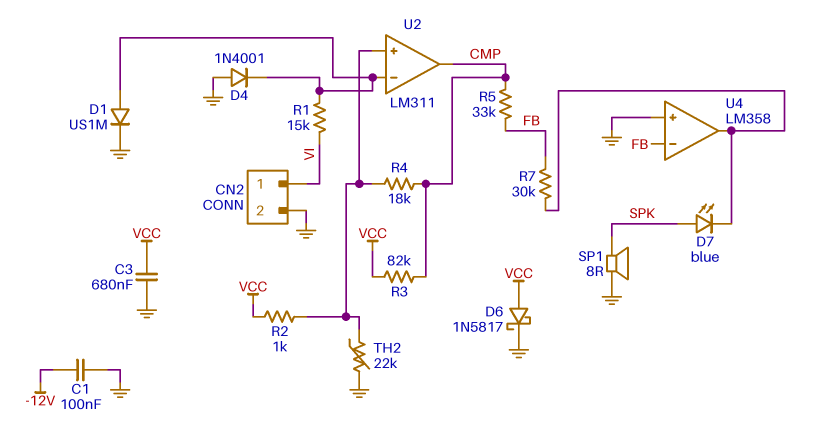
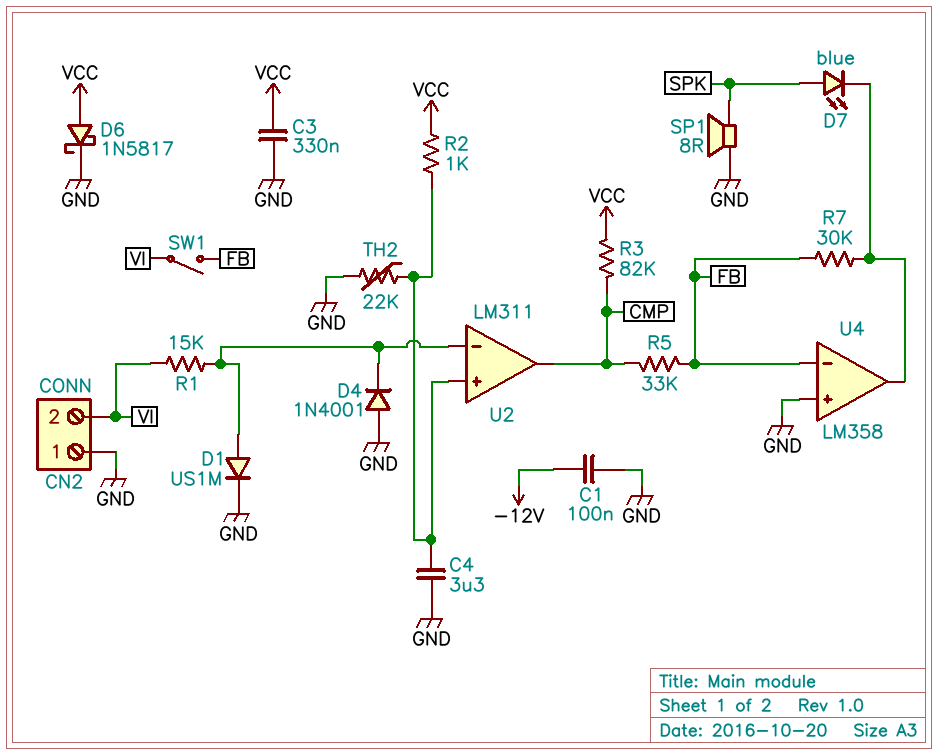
C3: 680nF (GND, VCC) -> 330nF (GND, VCC)
C4: none -> 3.3uF (GND, U2/in+)
CN2 pin 1: VI -> GND
CN2 pin 2: GND -> VI
R4: 18k (CMP, U2/in+) -> none
SW1: none -> switch (FB, VI)

